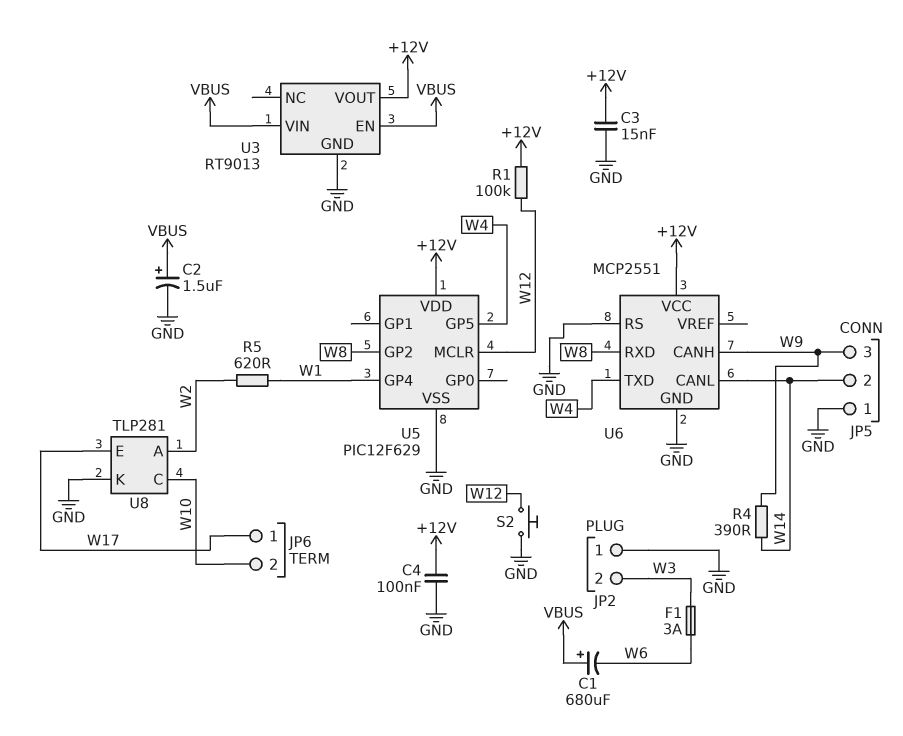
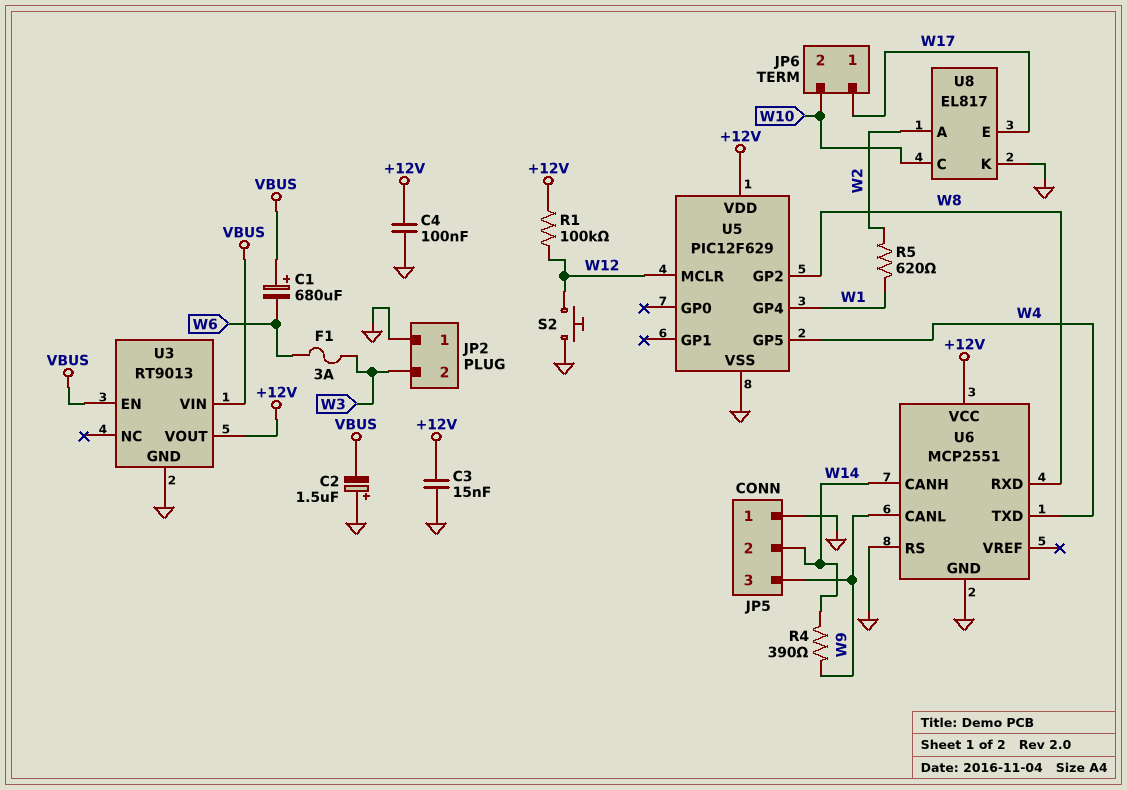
C2: 1.5uF (plus VBUS, minus GND) -> 1.5uF (plus GND, minus VBUS)
U6 pin CANH: W9 -> W14
U6 pin CANL: W14 -> W9
U8: TLP281 -> EL817

